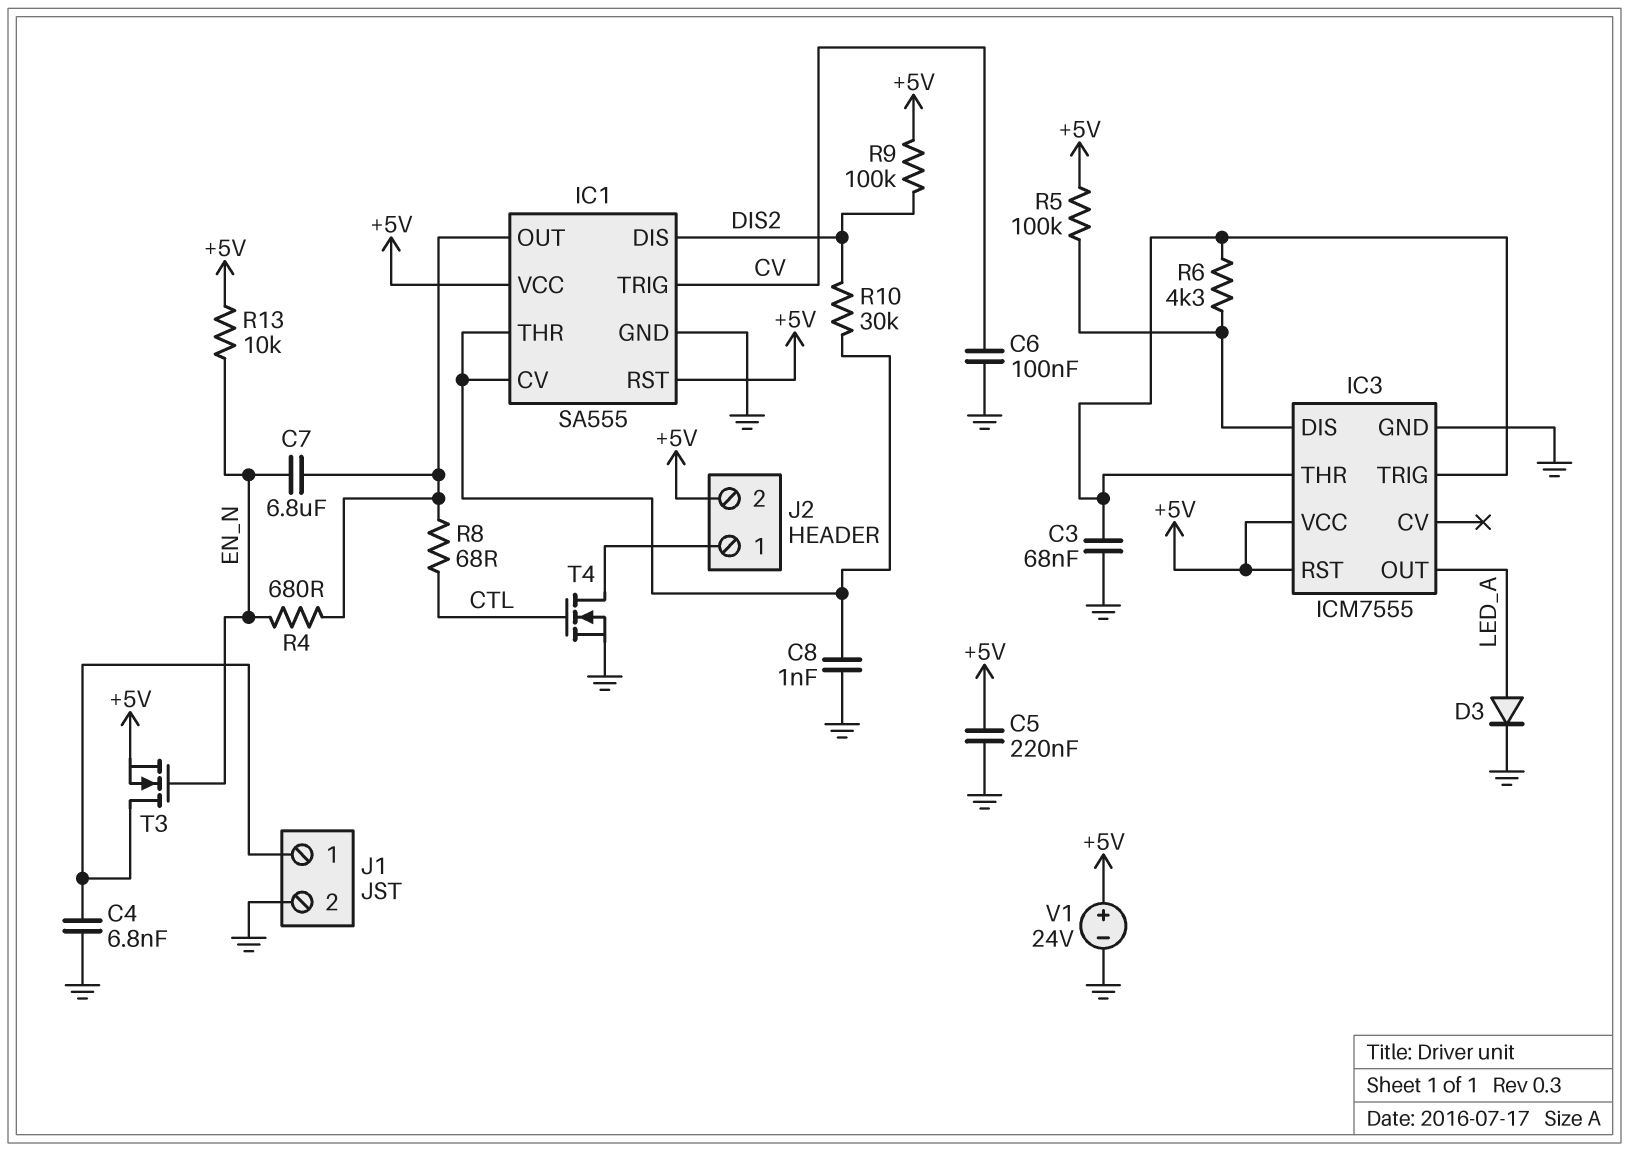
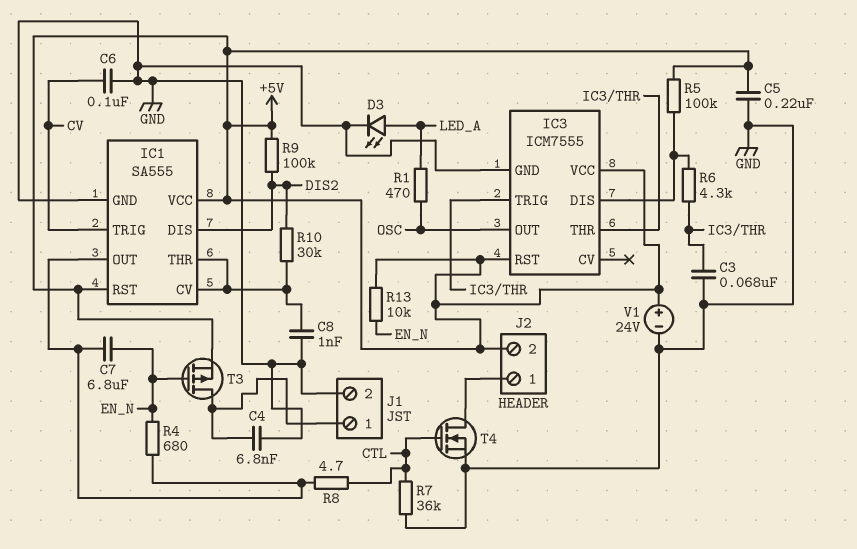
D3: diode (A LED_A, K GND) -> LED (A LED_A, K GND)
IC3 pin OUT: LED_A -> OSC
R1: none -> 470 (LED_A, OSC)
R7: none -> 36k (CTL, GND)
R8: 68 (CTL, IC1/OUT) -> 4.7 (CTL, IC1/OUT)
T3: NMOS (G EN_N, D J1/1, S +5V) -> PMOS (G EN_N, D J1/1, S +5V)

